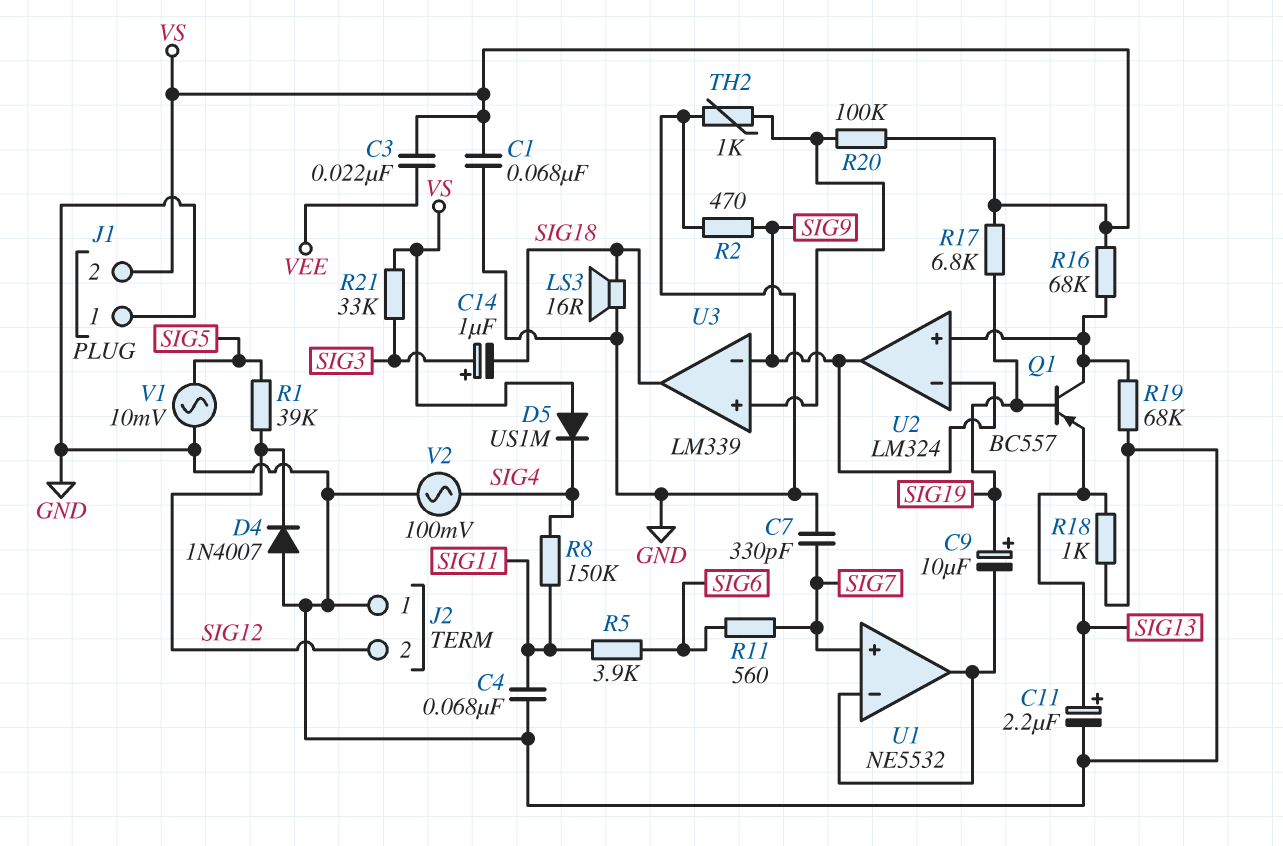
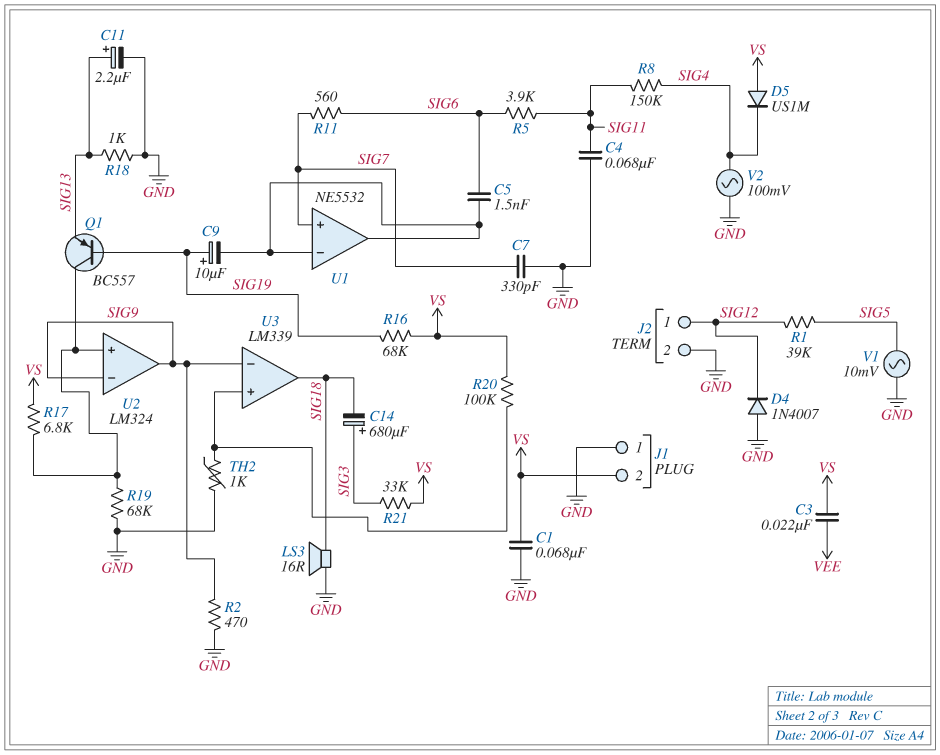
C5: none -> 1.5nF (SIG6, U1/in-)
C14: 1uF (plus SIG3, minus SIG18) -> 680uF (plus SIG3, minus SIG18)
J2 pin 1: GND -> SIG12
J2 pin 2: SIG12 -> GND
R16: 68k (U2/in+, VS) -> 68k (SIG19, VS)
R17: 6.8k (SIG19, VS) -> 6.8k (U2/in+, VS)

